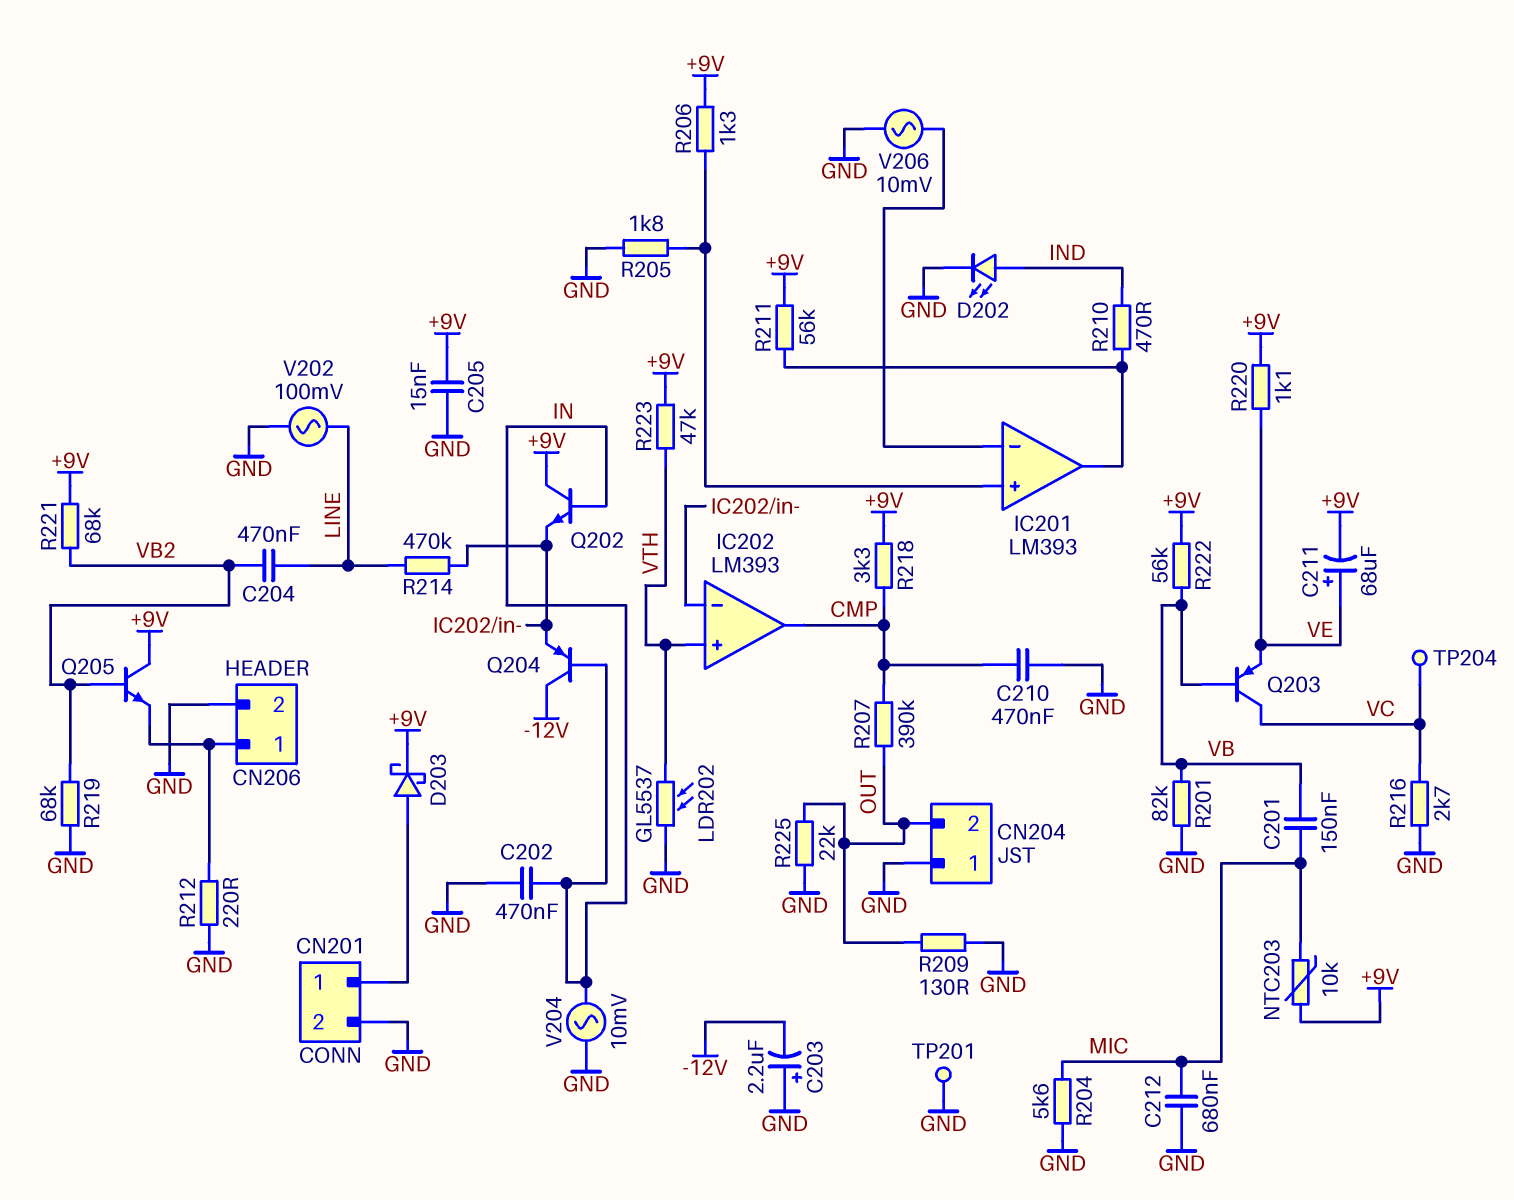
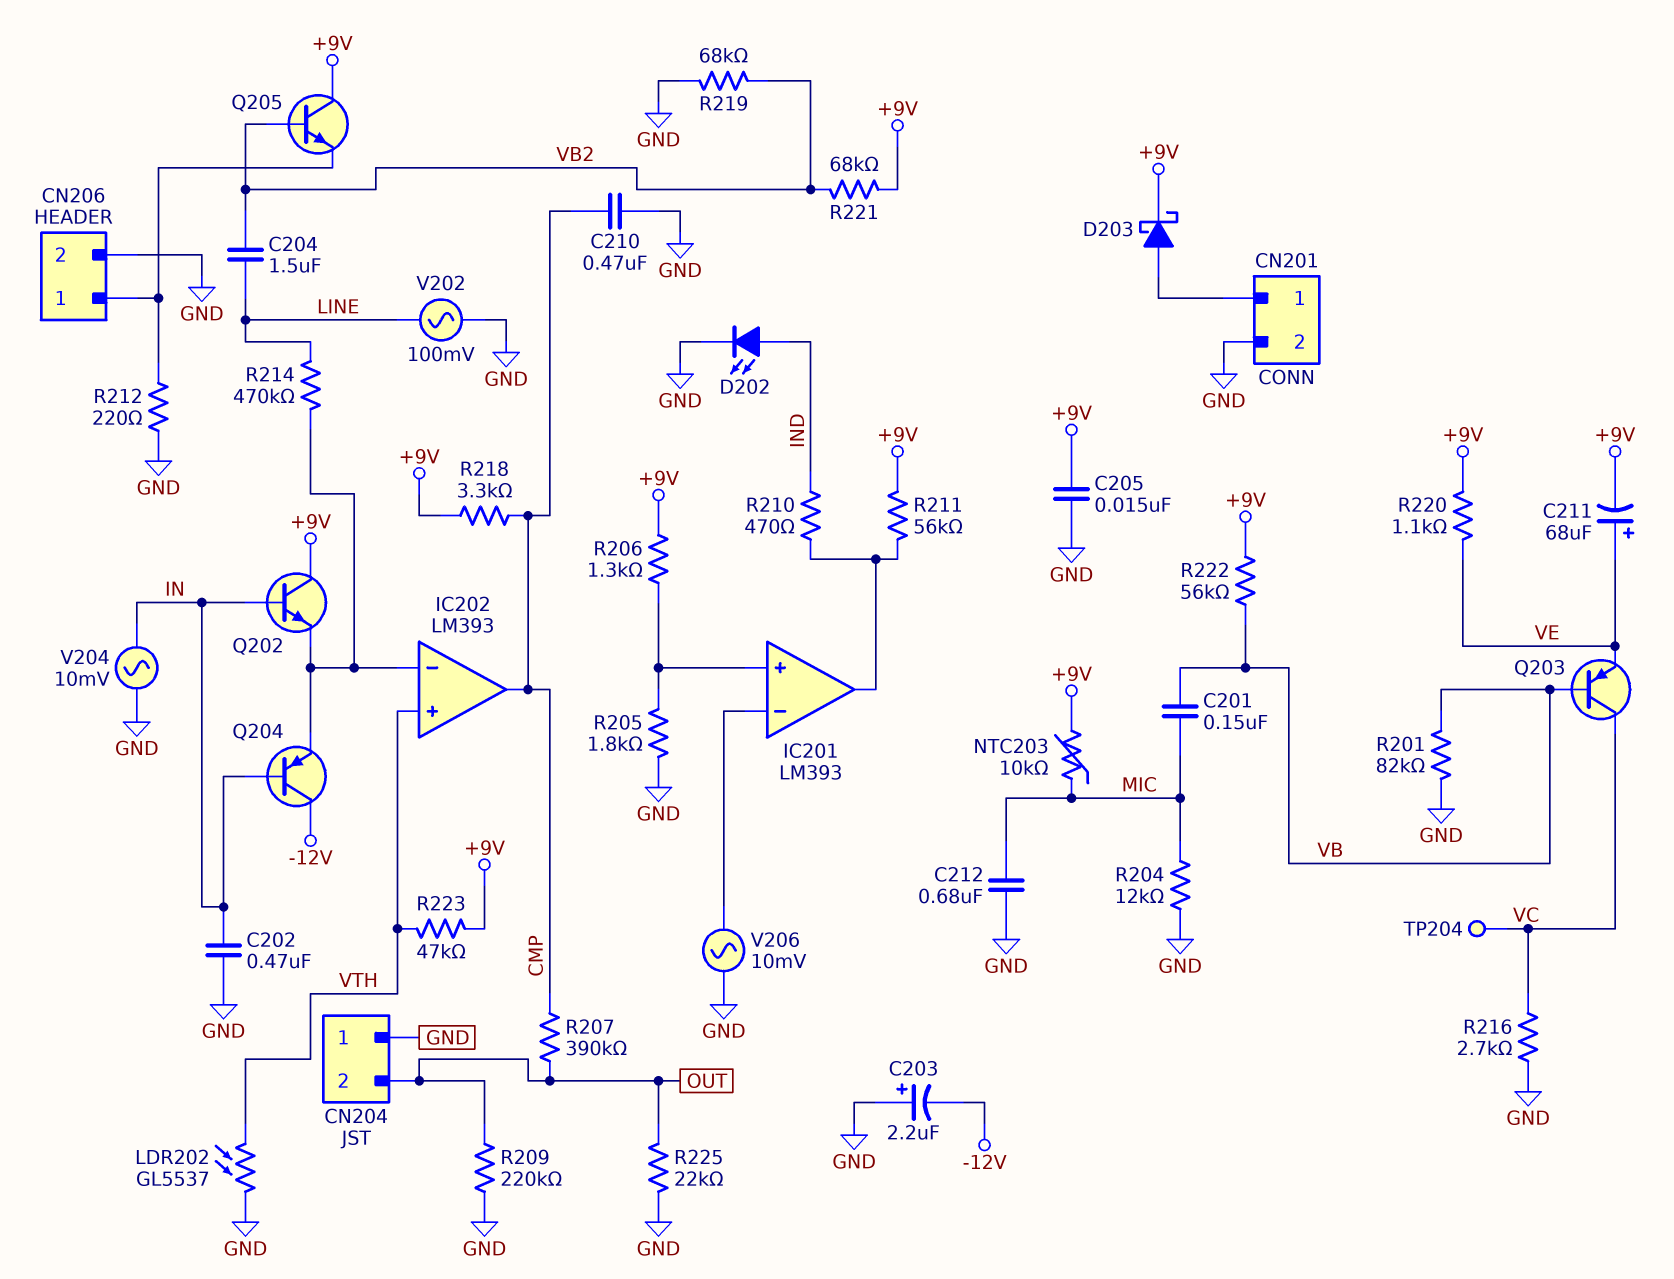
C204: 470nF (LINE, VB2) -> 1.5uF (LINE, VB2)
R204: 5.6k (GND, MIC) -> 12k (GND, MIC)
R209: 130 (GND, OUT) -> 220k (GND, OUT)
TP201: test point (GND) -> none

